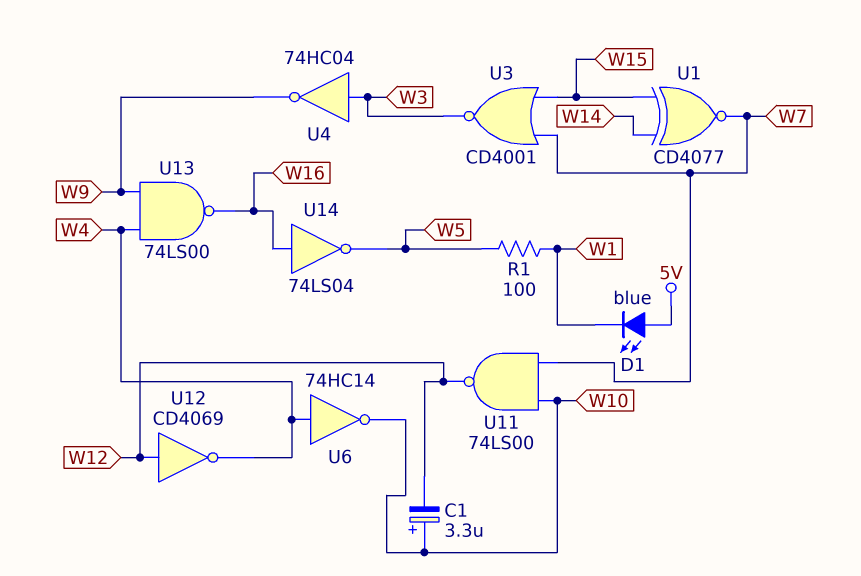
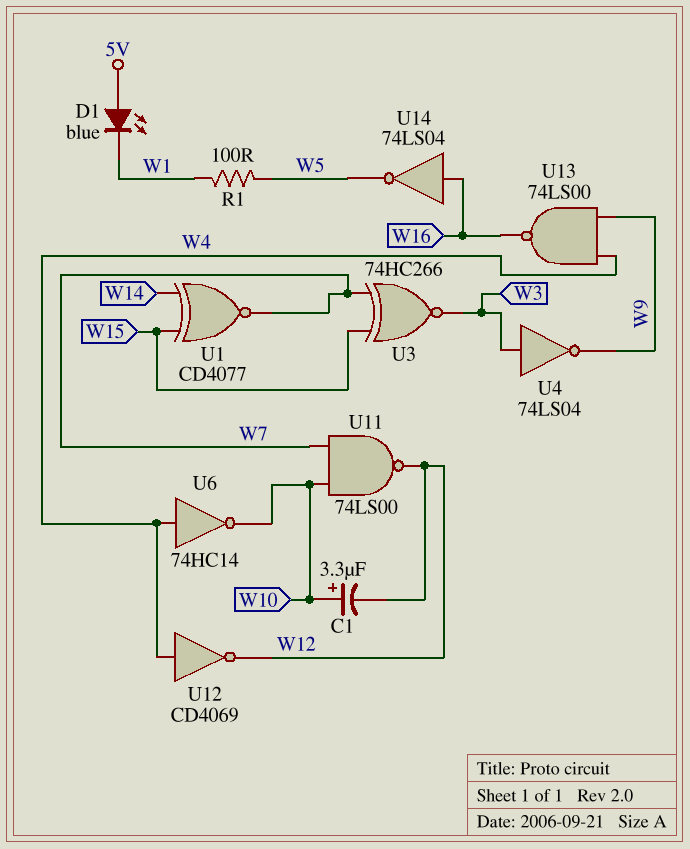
U3: NOR CD4001 (in W7, in W15, out W3) -> XNOR 74HC266 (in W7, in W15, out W3)
U4: NOT 74HC04 (in W3, out W9) -> NOT 74LS04 (in W3, out W9)
U12: NOT CD4069 (in W12, out W4) -> NOT CD4069 (in W4, out W12)

